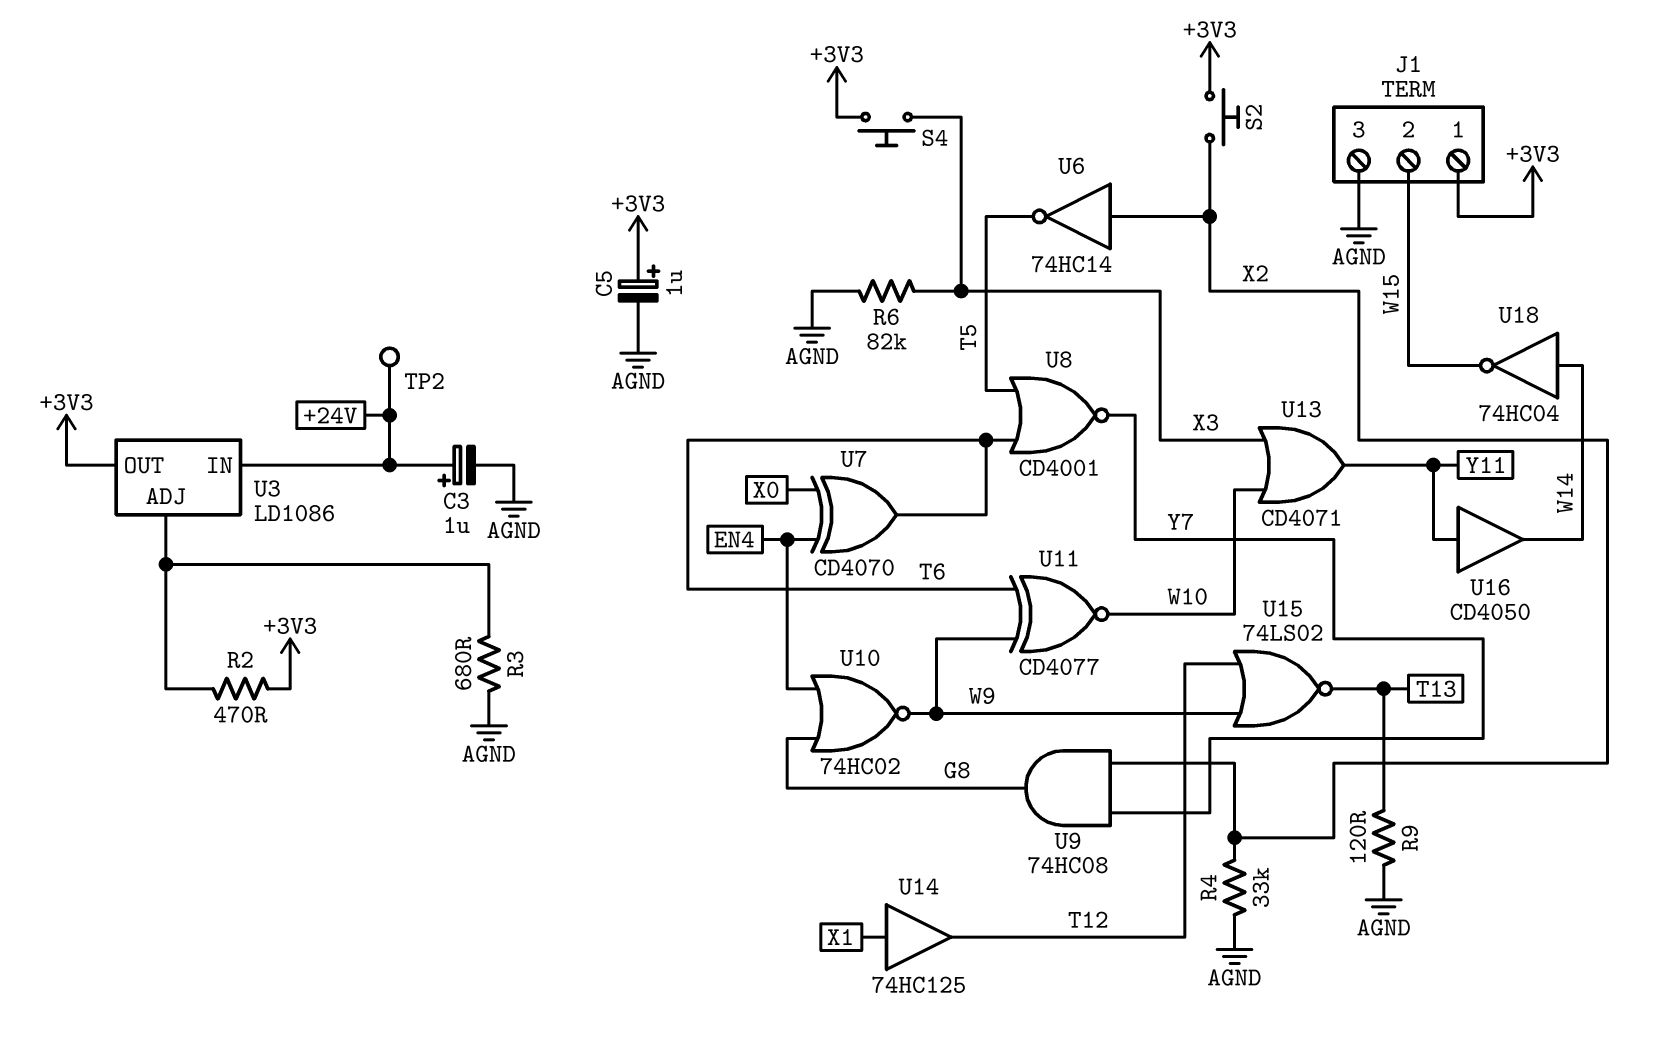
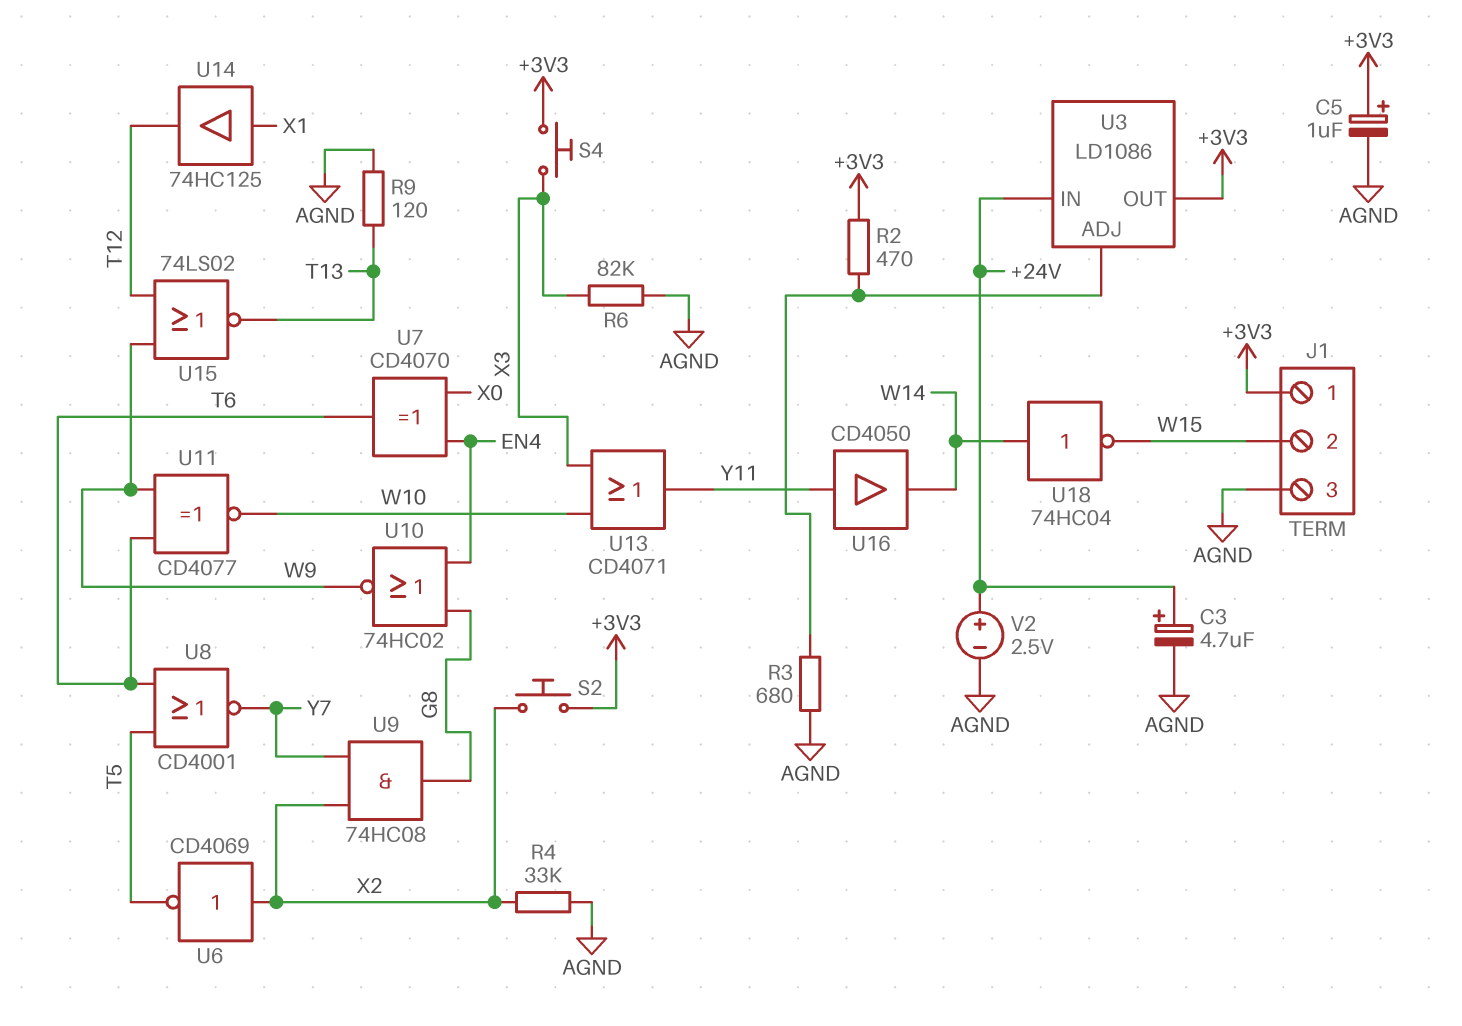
C3: 1uF (plus +24V, minus AGND) -> 4.7uF (plus +24V, minus AGND)
TP2: test point (+24V) -> none
U6: NOT 74HC14 (in X2, out T5) -> NOT CD4069 (in X2, out T5)
V2: none -> 2.5V (plus +24V, minus AGND)

